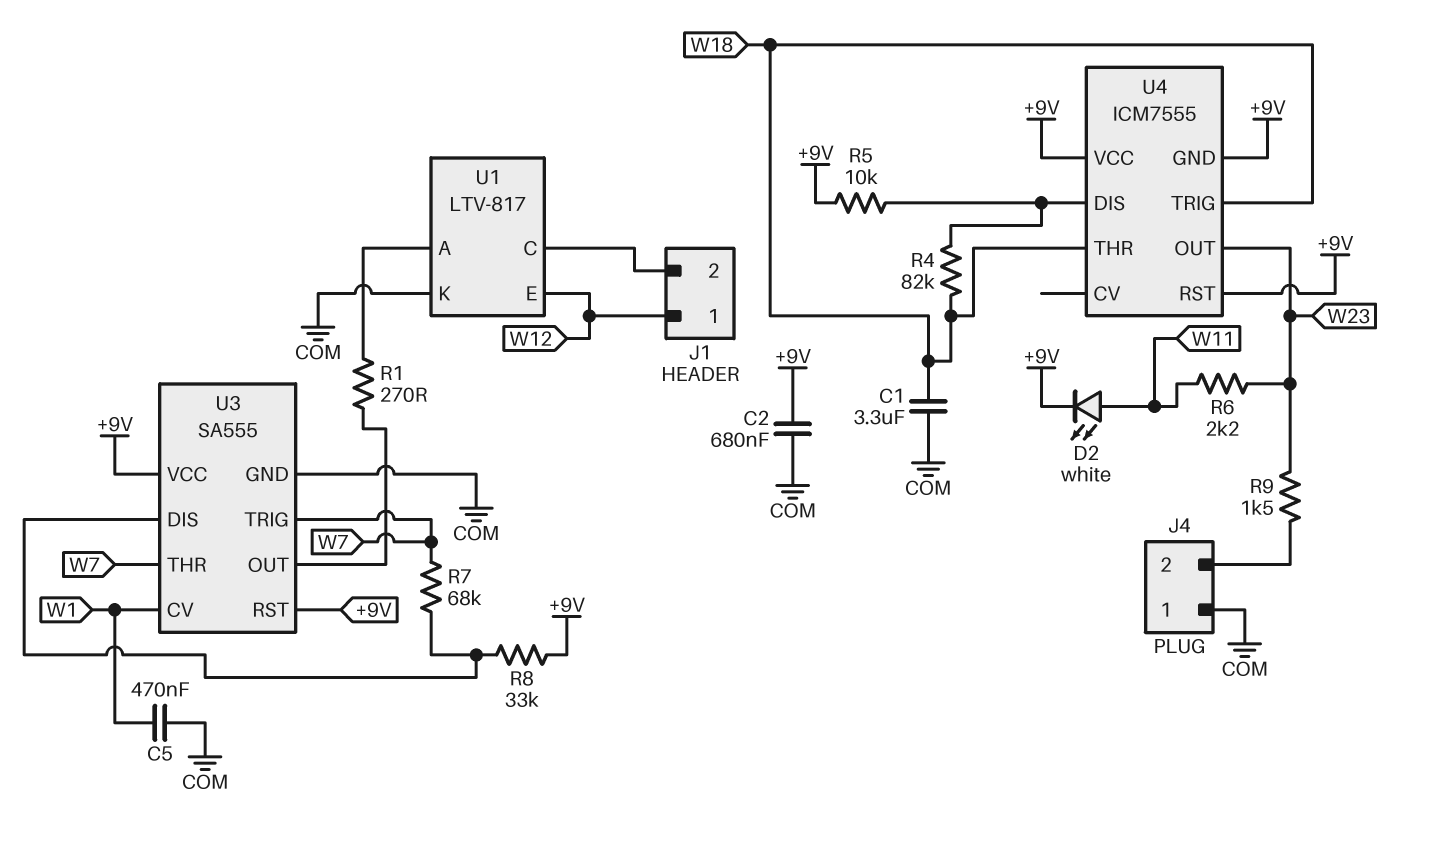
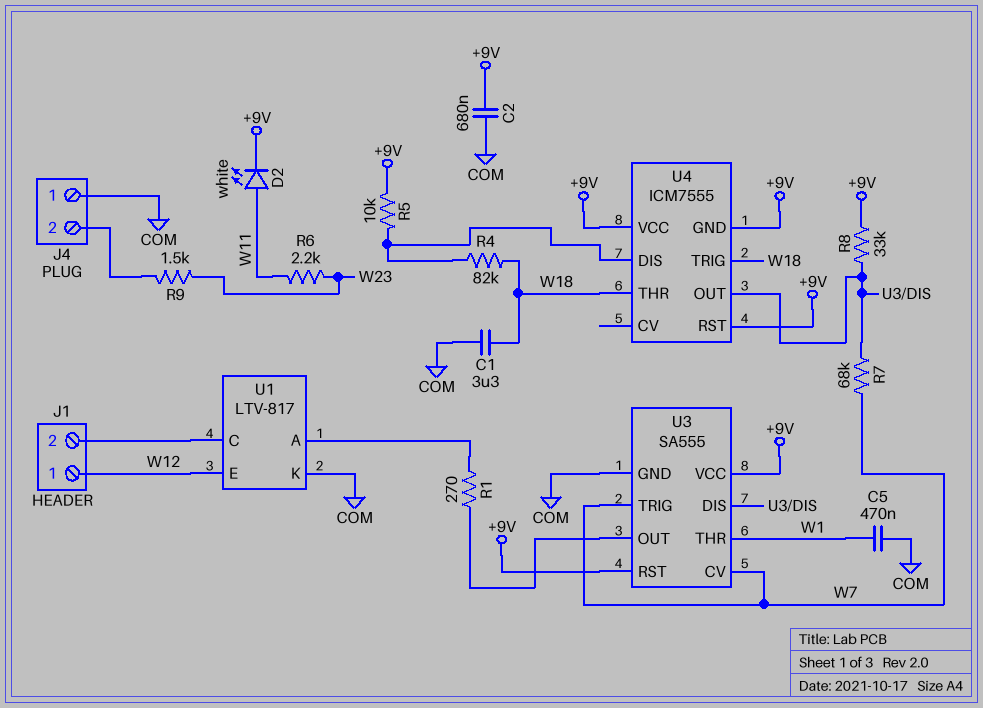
U3 pin CV: W1 -> W7
U3 pin THR: W7 -> W1
U4 pin OUT: W23 -> U3/DIS

